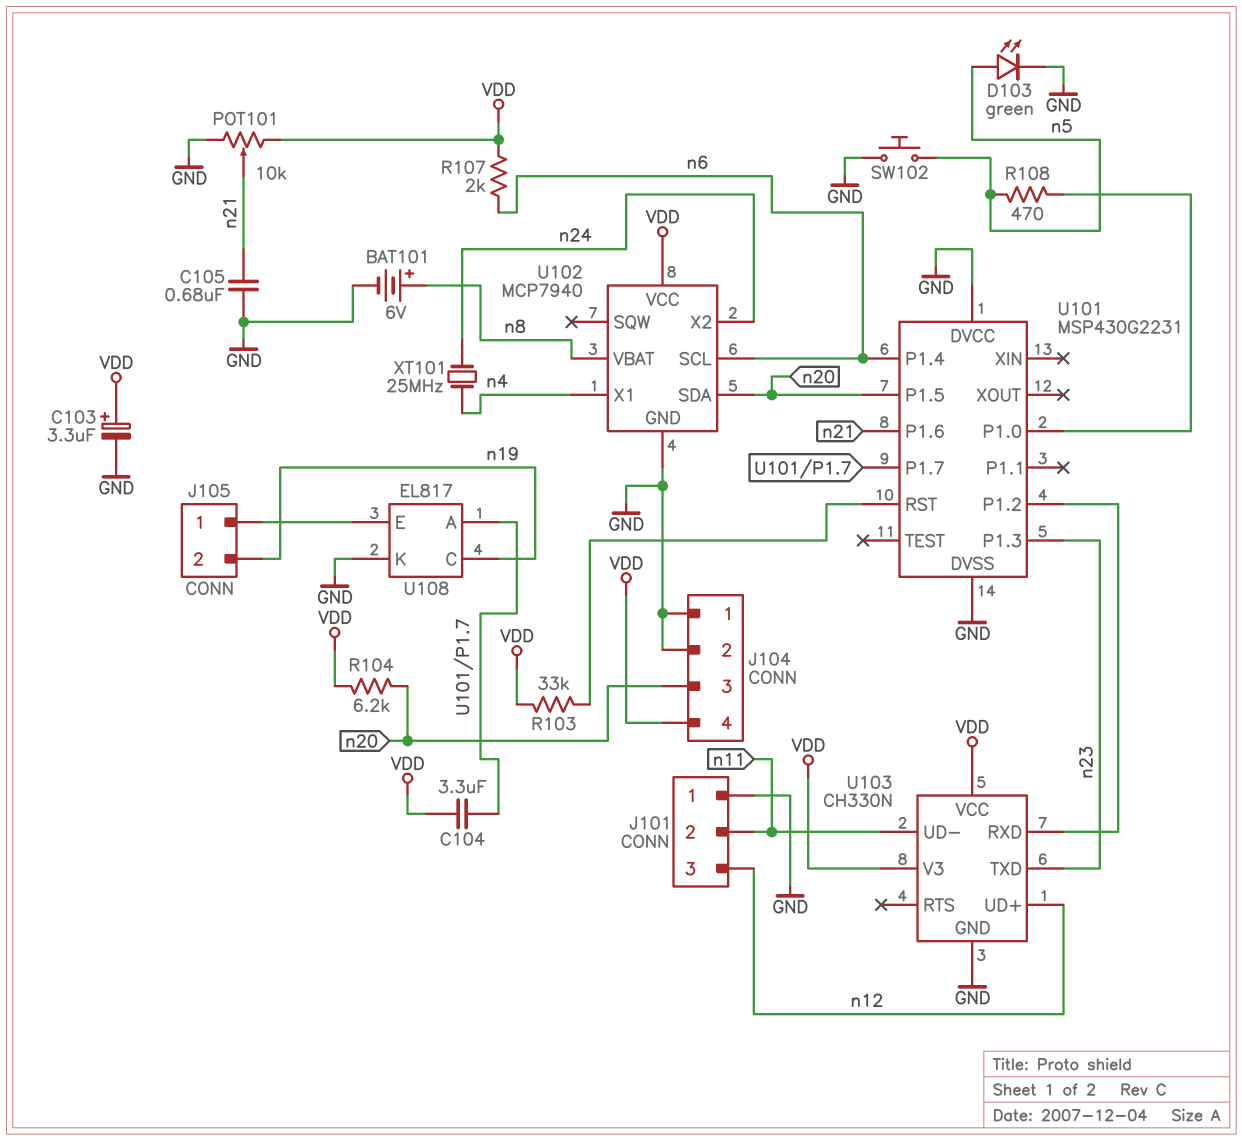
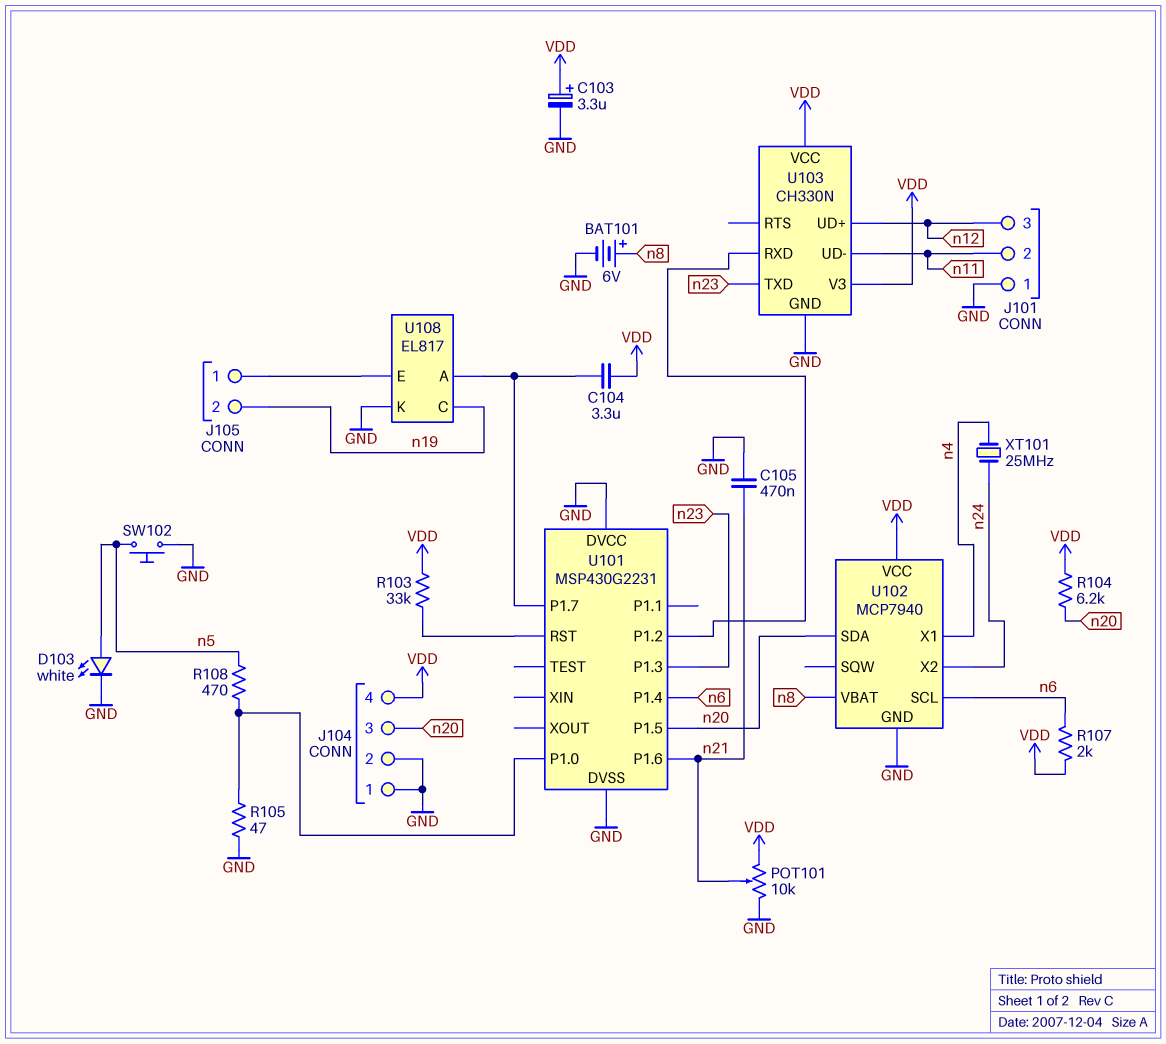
C105: 680nF (GND, n21) -> 470nF (GND, n21)
D103: LED green (A n5, K GND) -> LED white (A n5, K GND)
R105: none -> 47 (GND, U101/P1.0)

